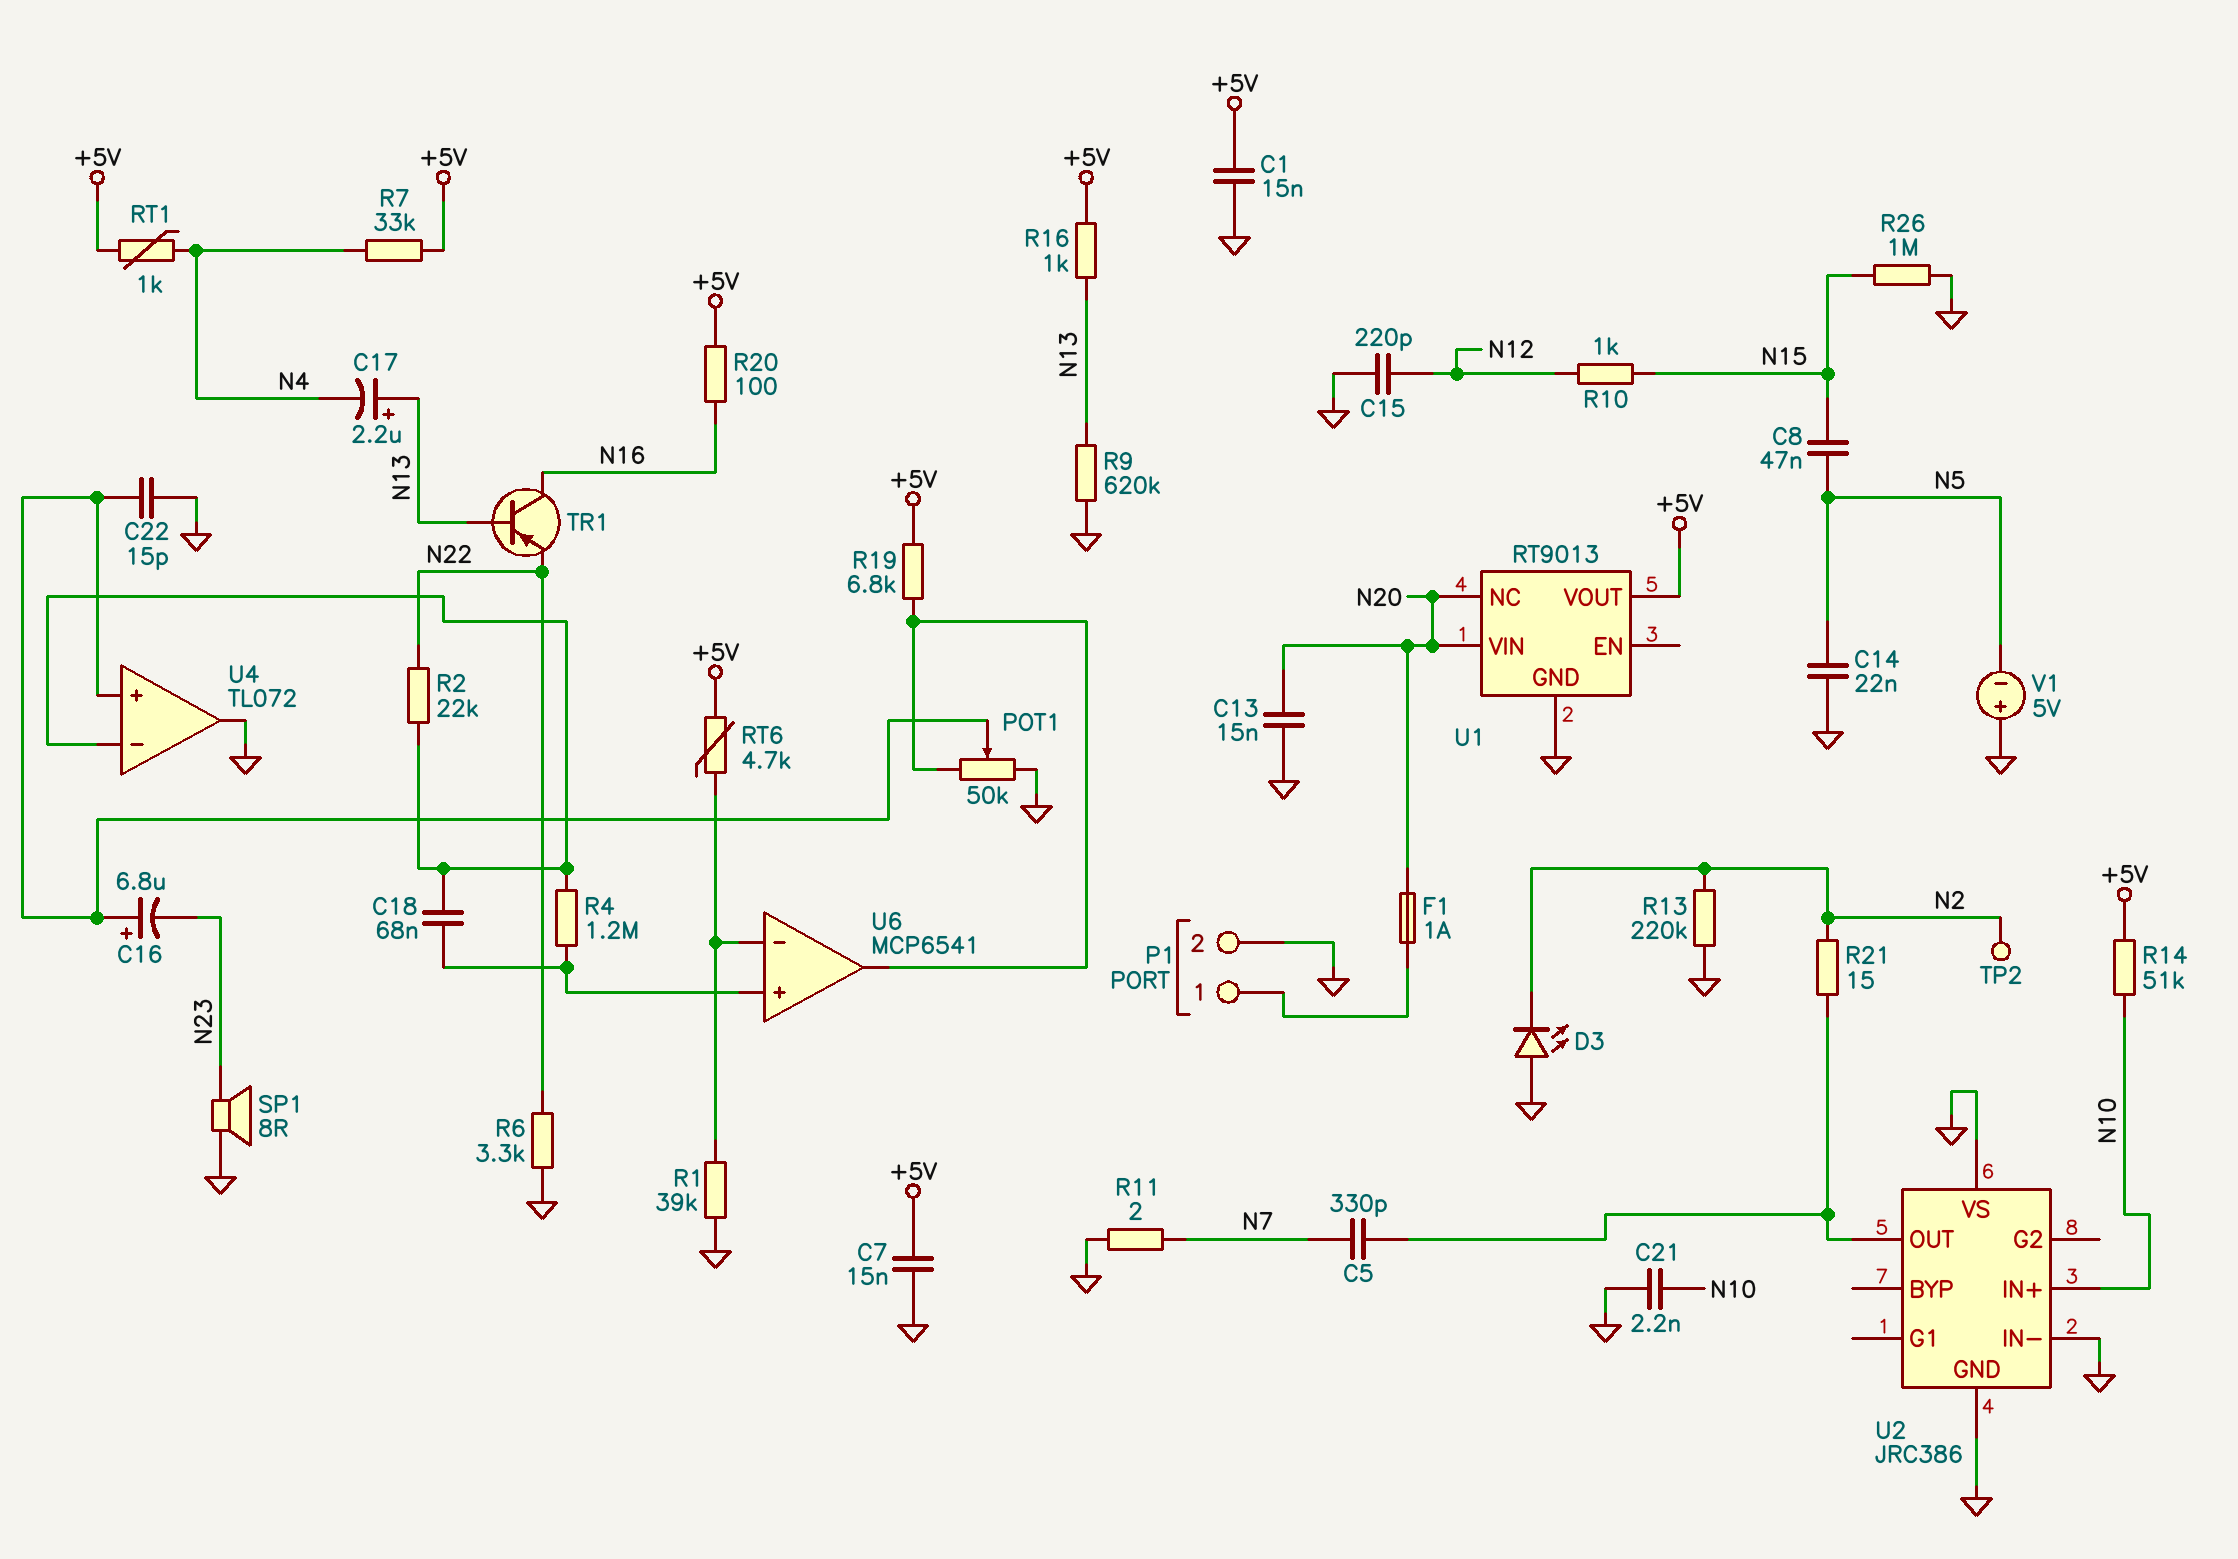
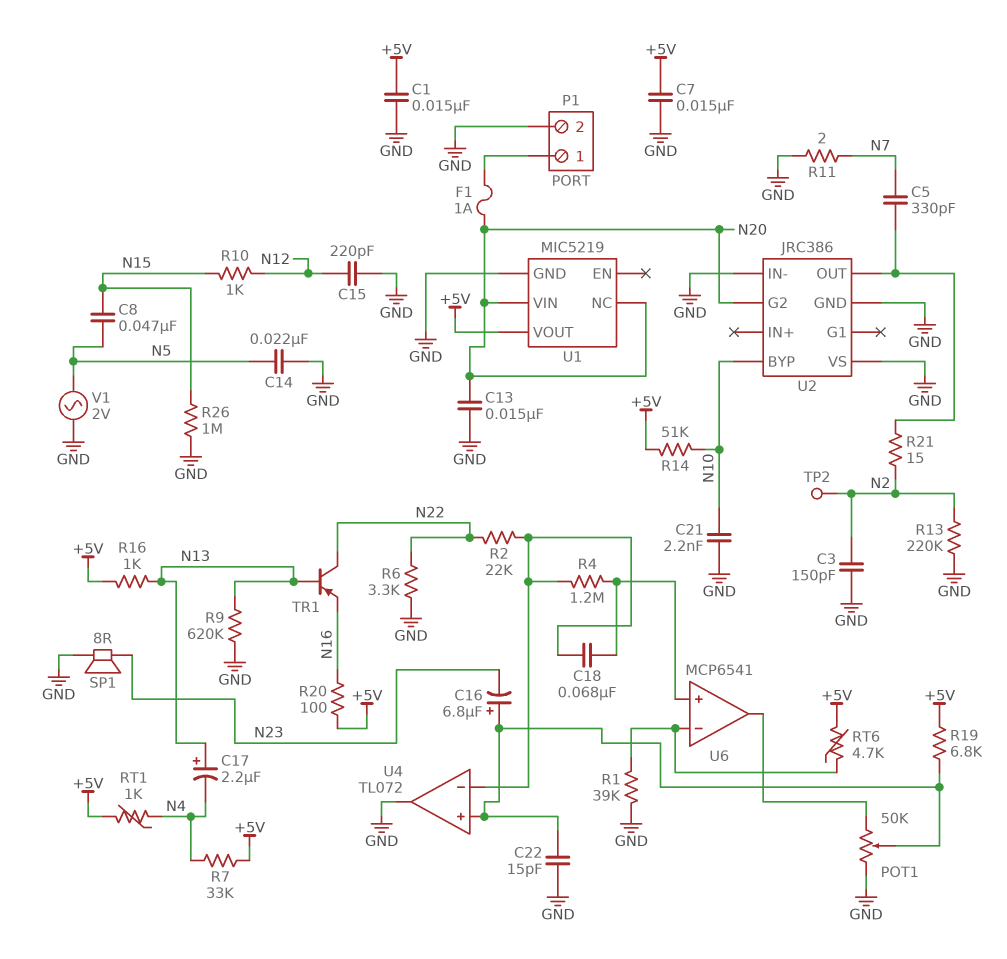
C3: none -> 150pF (GND, N2)
D3: LED (A GND, K N2) -> none
R19: 6.8k (+5V, U6/out) -> 6.8k (+5V, U4/in+)
TR1: PNP (B N13, C N16, E N22) -> PNP (B N13, C N22, E N16)
U1: RT9013 -> MIC5219
U2 pin BYP: none -> N10
U2 pin G2: none -> N20
U2 pin IN+: N10 -> none
V1: 5V (plus GND, minus N5) -> AC 2V (GND, N5)

